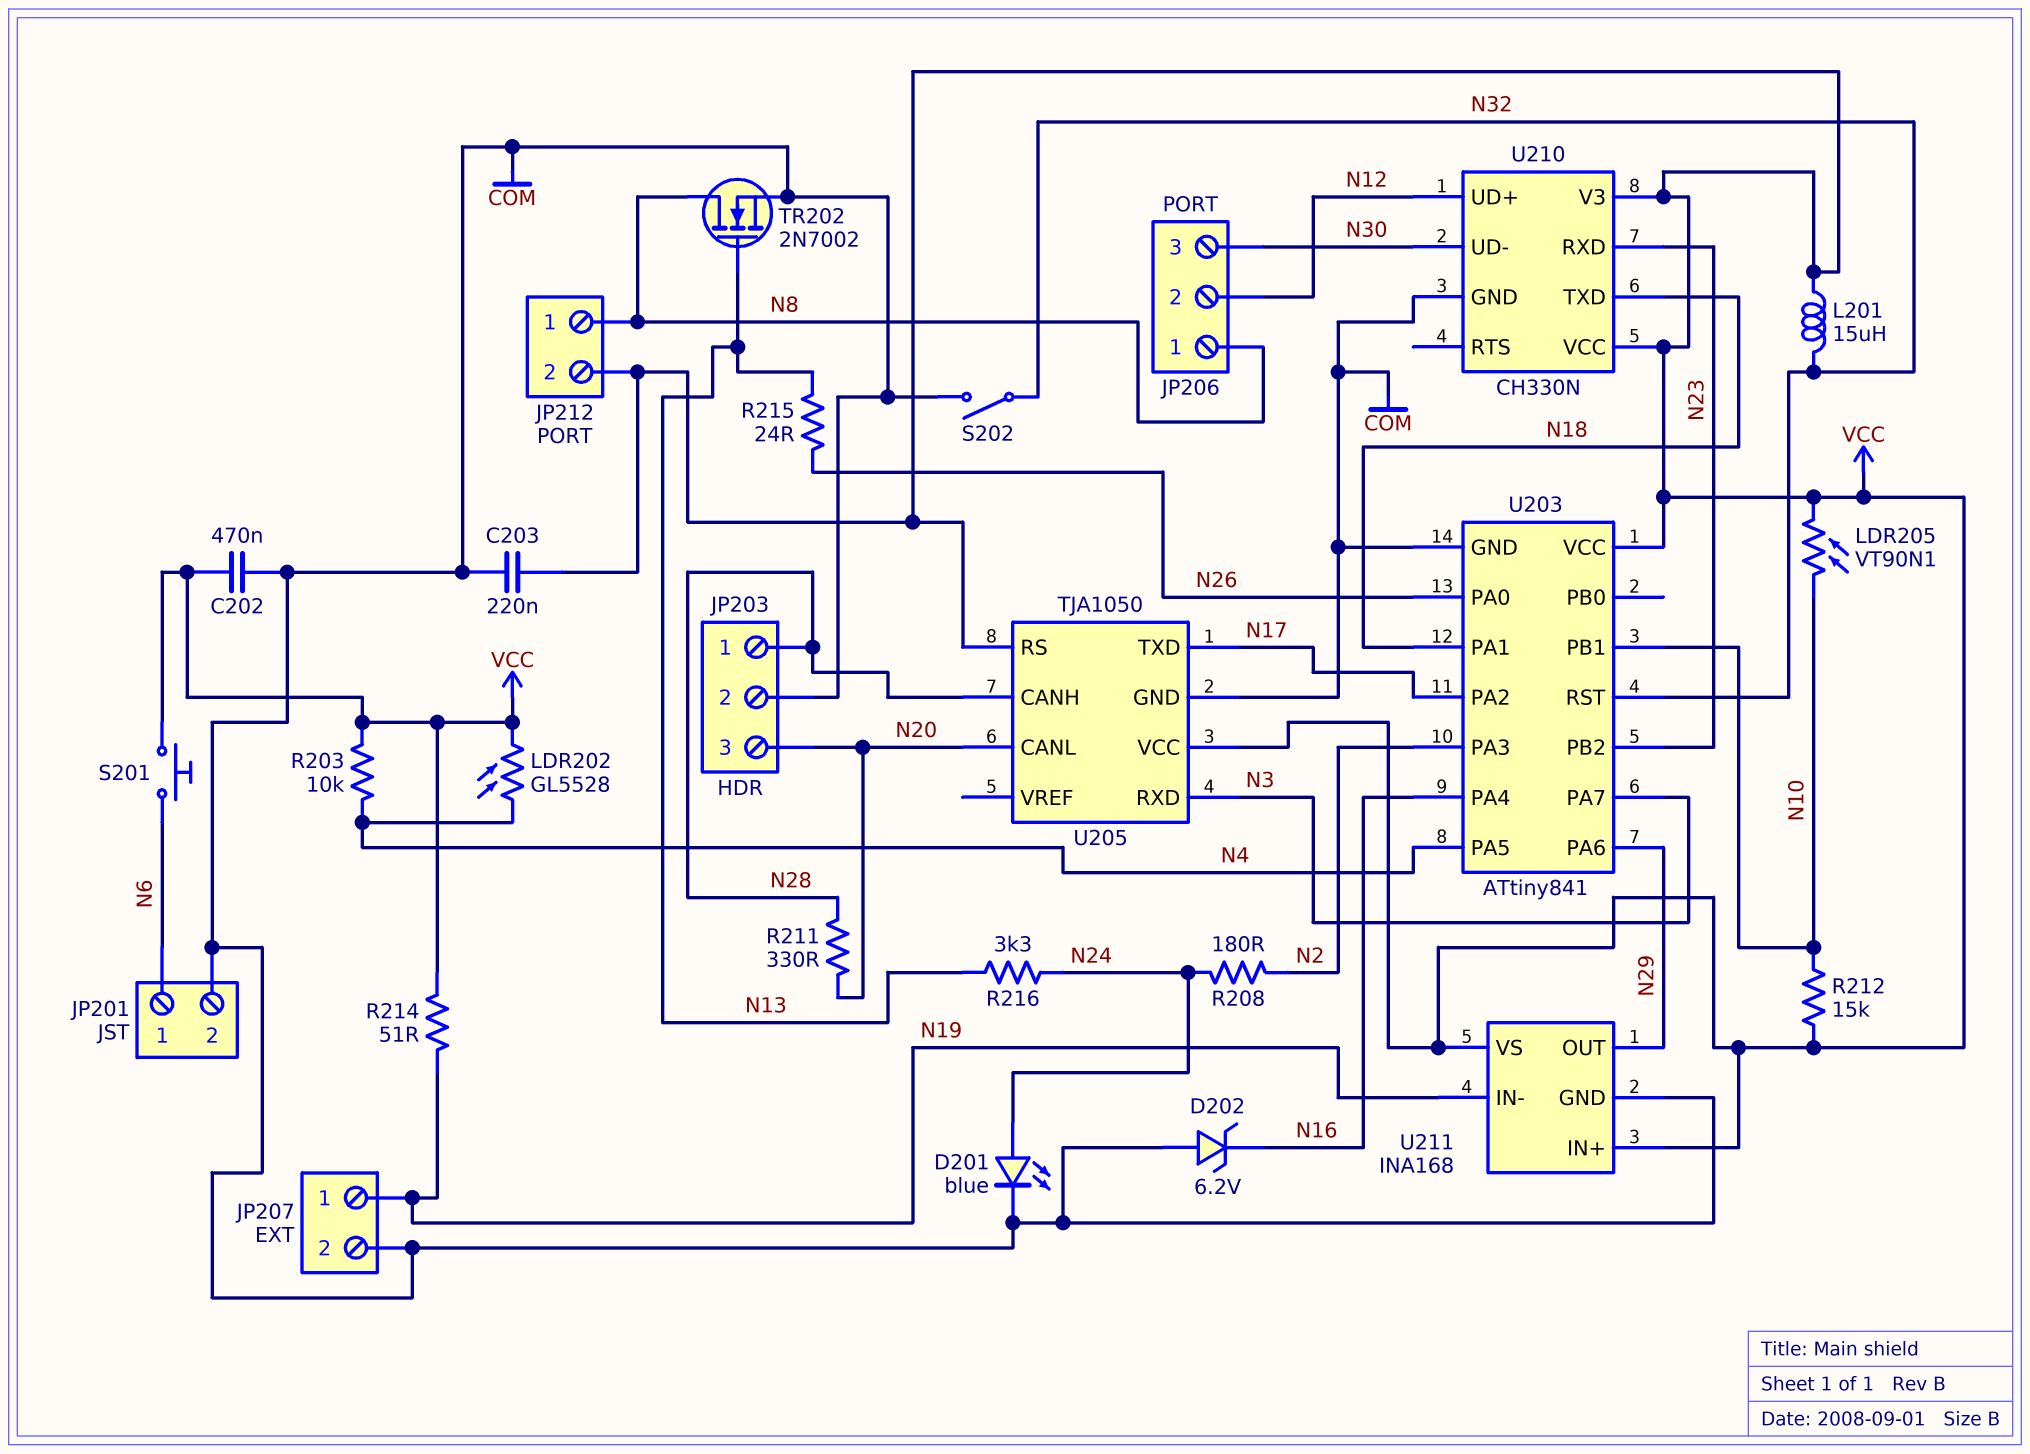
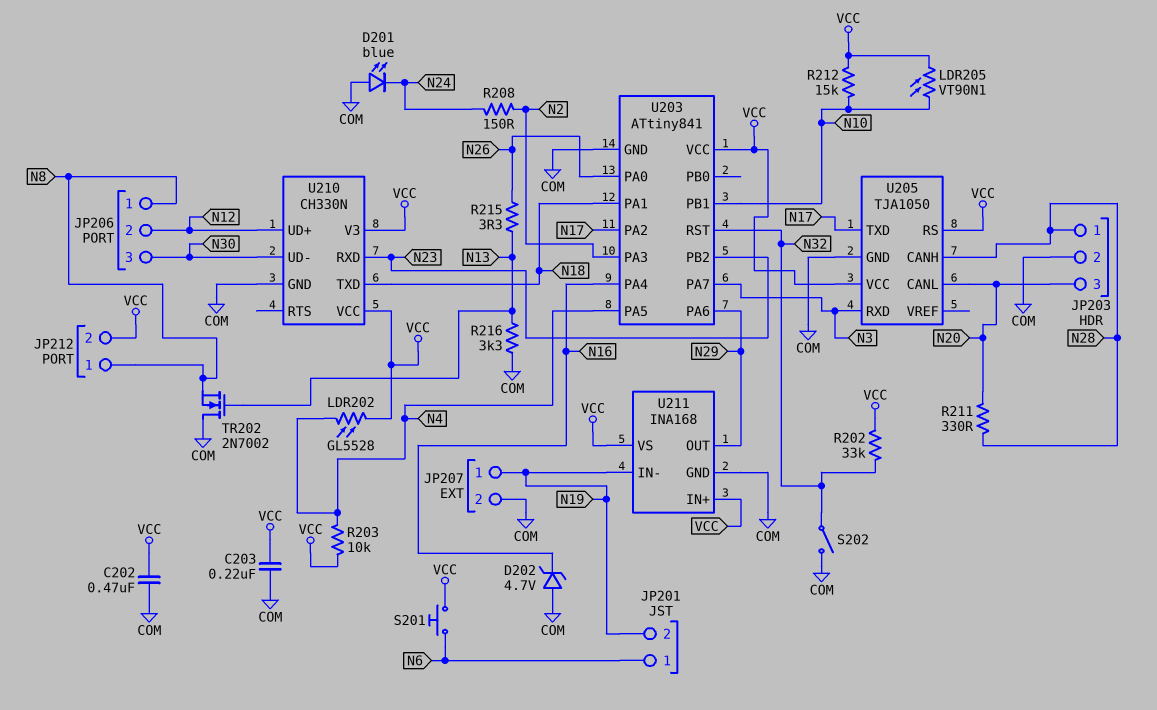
D201: LED blue (A N24, K COM) -> LED blue (A COM, K N24)
D202: zener 6.2V (A COM, K N16) -> zener 4.7V (A COM, K N16)
JP201 pin 2: COM -> N19
L201: 15uH (N32, VCC) -> none
R202: none -> 33k (N32, VCC)
R208: 180 (N2, N24) -> 150 (N2, N24)
R214: 51 (N19, VCC) -> none
R215: 24 (N13, N26) -> 3.3 (N13, N26)
R216: 3.3k (N13, N24) -> 3.3k (COM, N13)
TR202: NMOS 2N7002 (G N13, D N8, S COM) -> NMOS 2N7002 (G N13, D COM, S N8)

